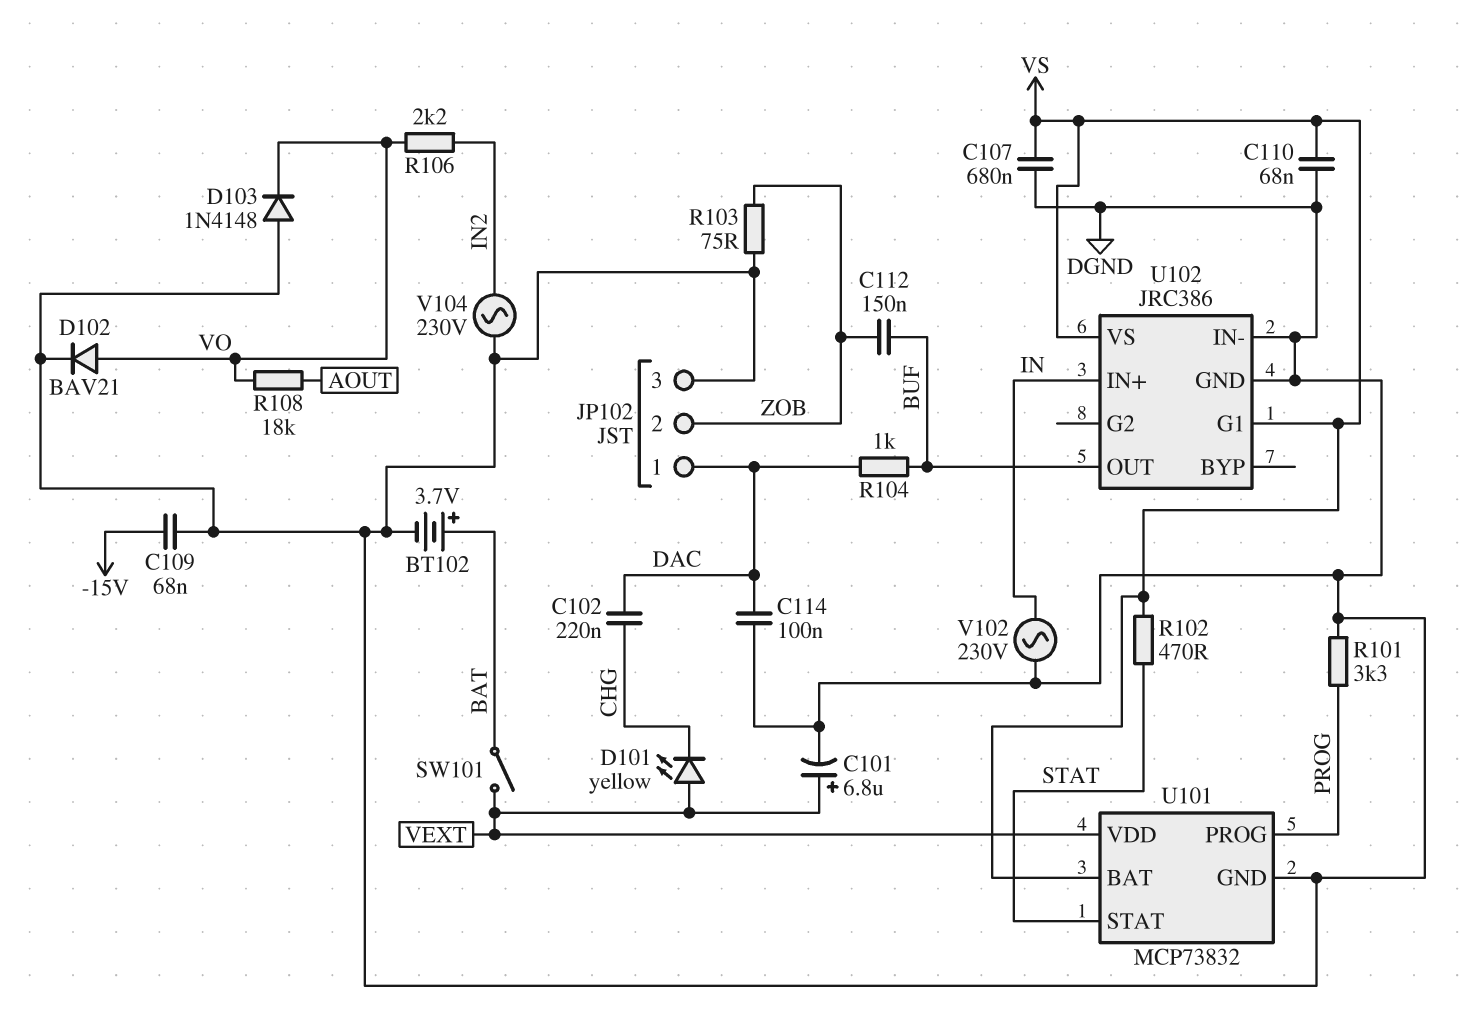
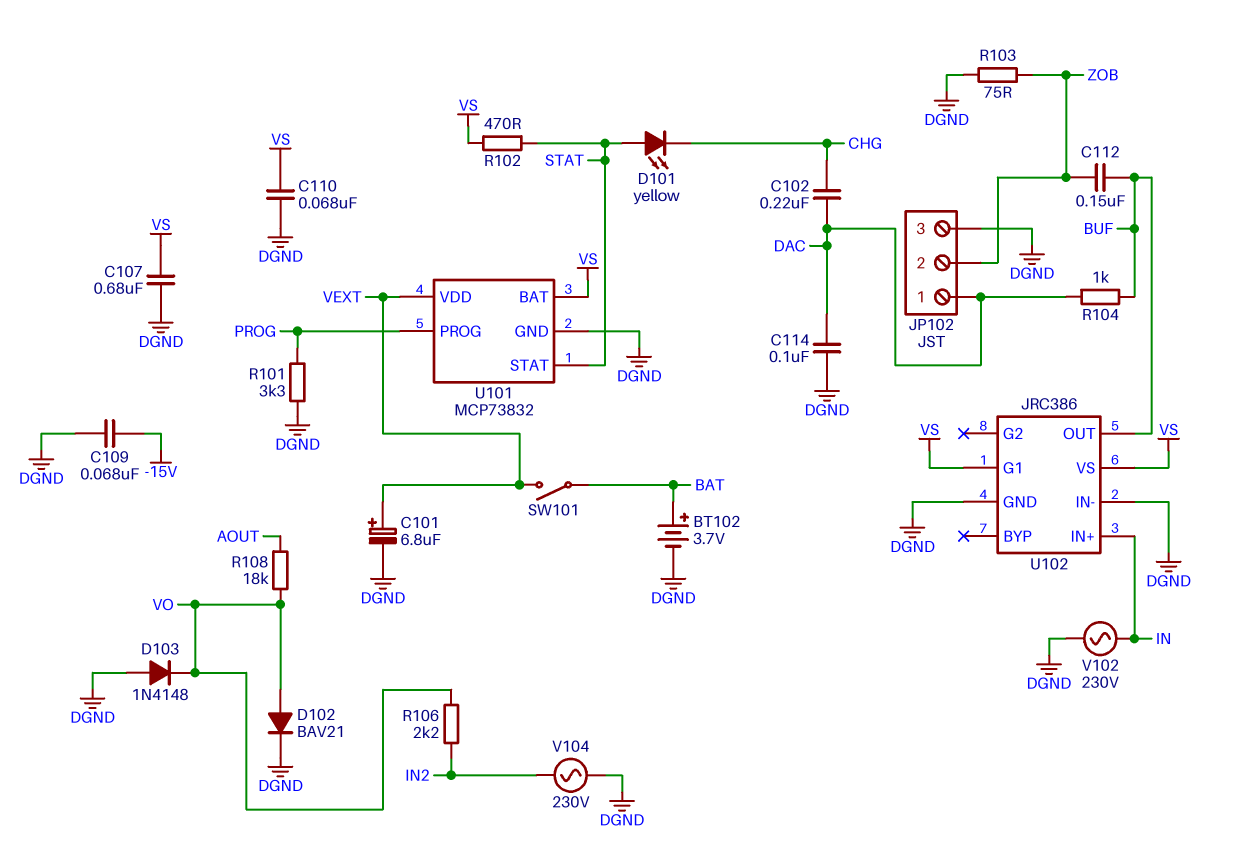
D101: LED yellow (A VEXT, K CHG) -> LED yellow (A STAT, K CHG)

